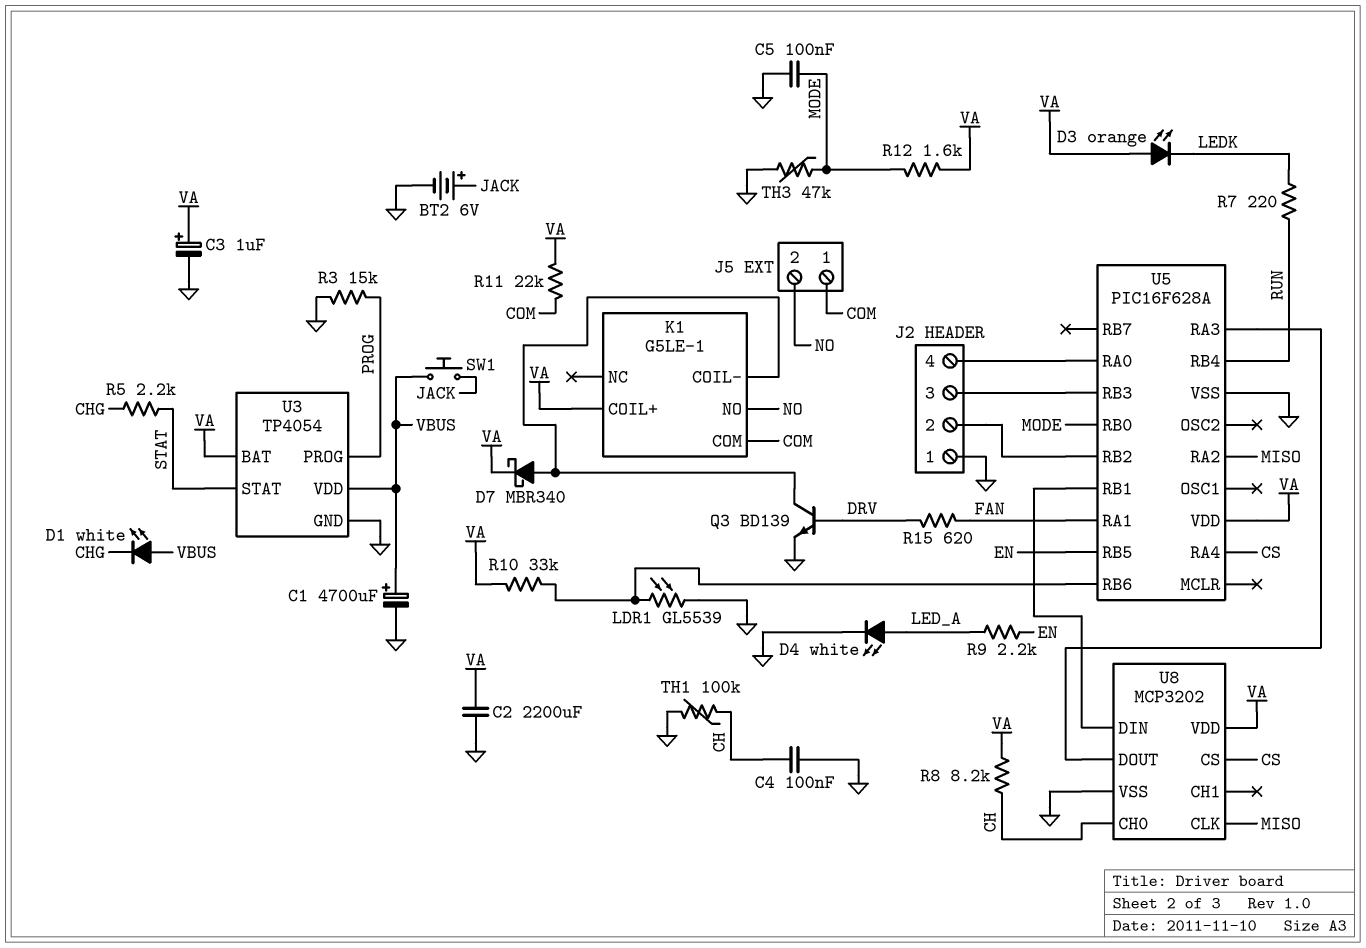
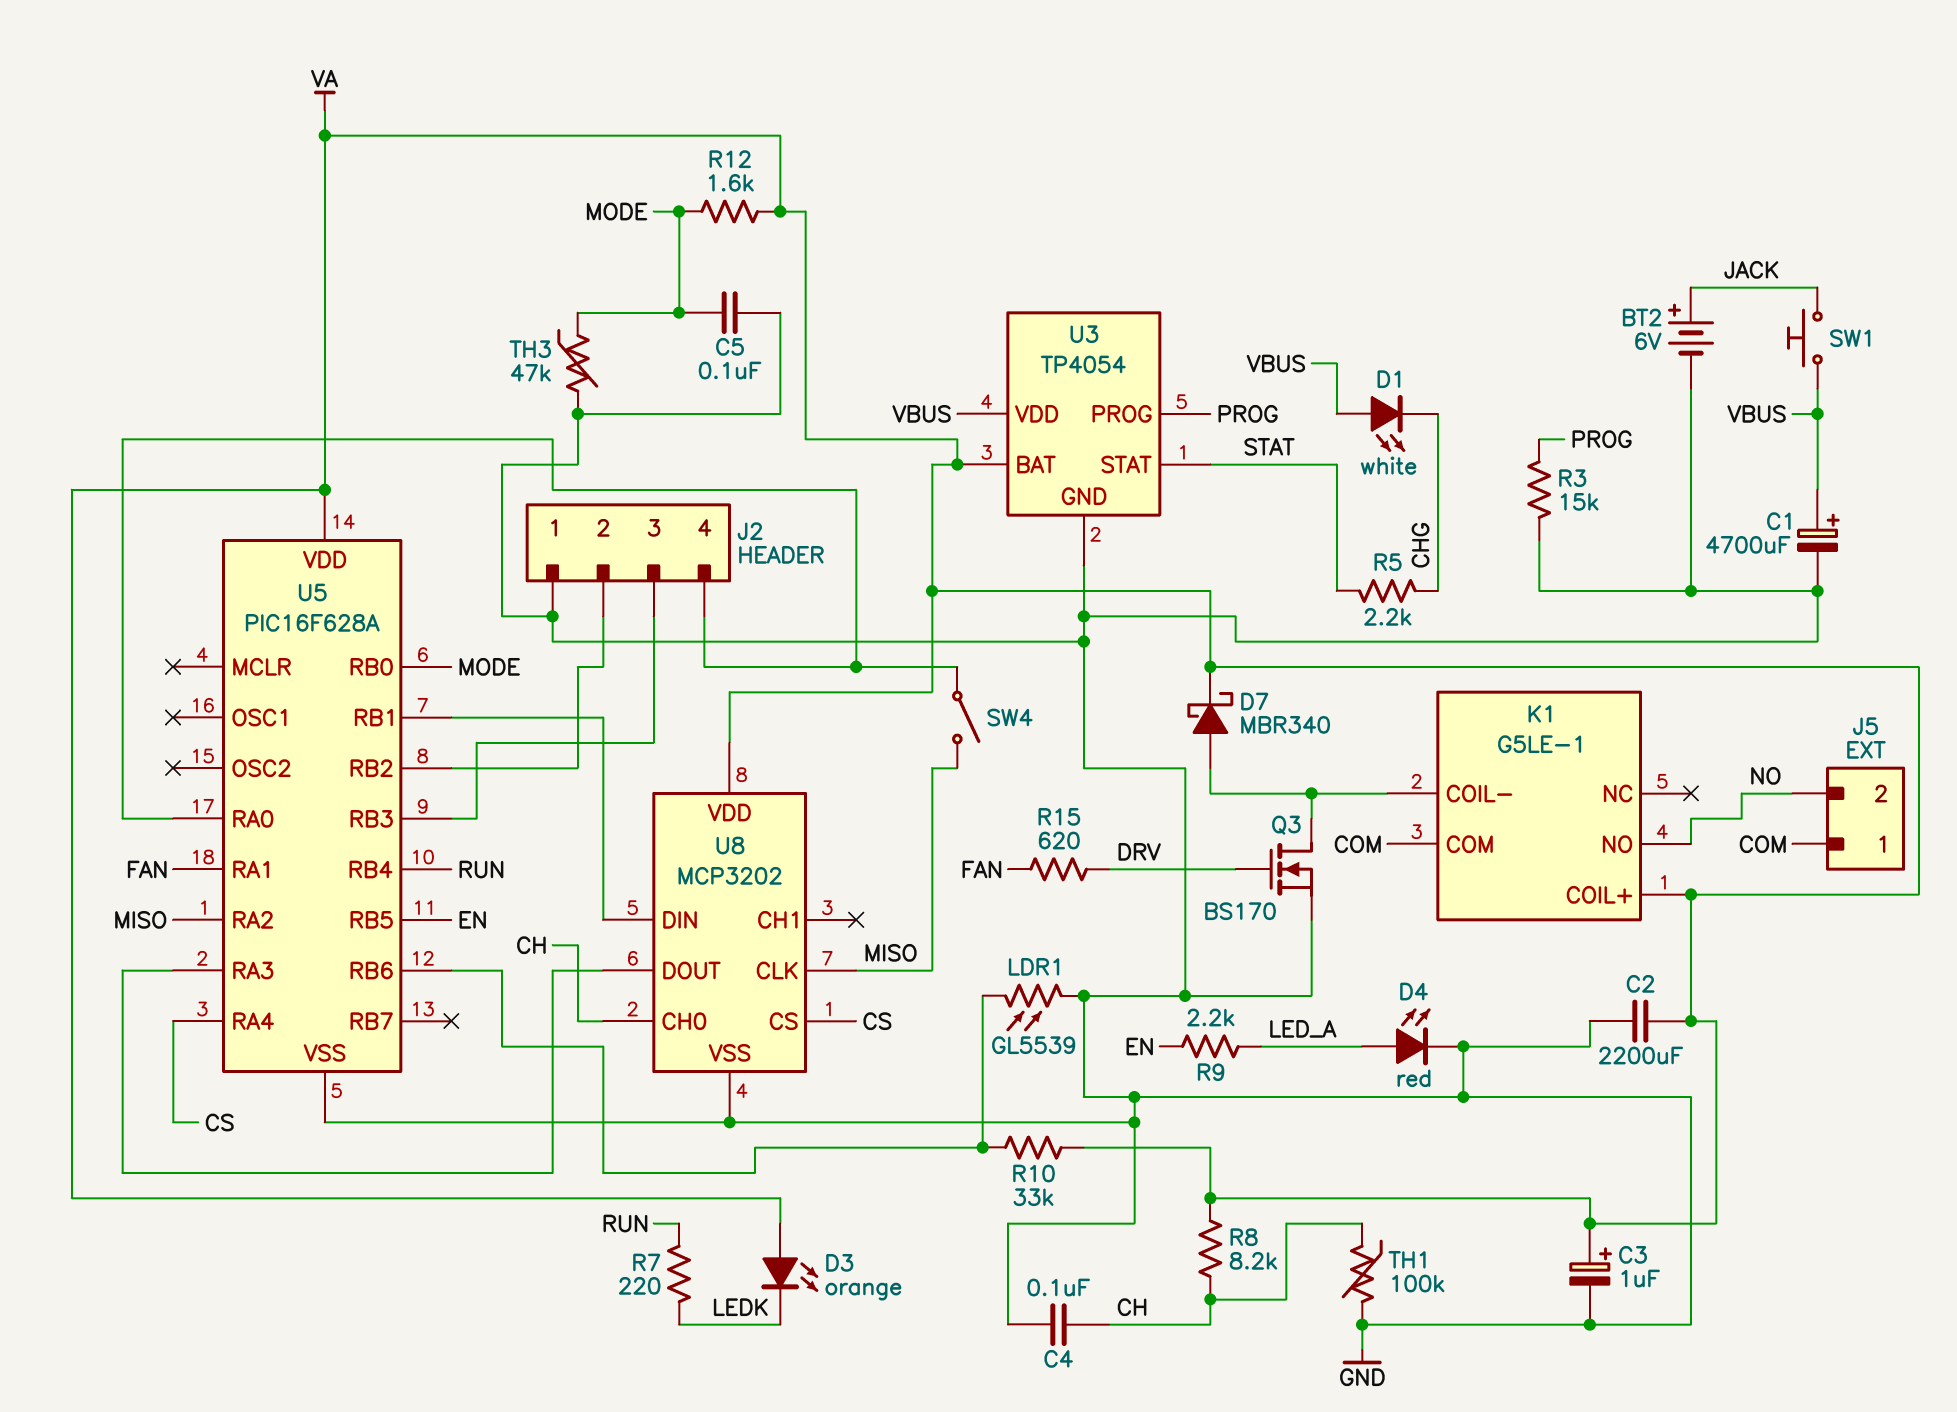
D4: LED white (A LED_A, K GND) -> LED red (A LED_A, K GND)
Q3: NPN BD139 (B DRV, C K1/COIL-, E GND) -> NMOS BS170 (G DRV, D K1/COIL-, S GND)
R11: 22k (COM, VA) -> none
SW4: none -> switch (J2/4, MISO)

